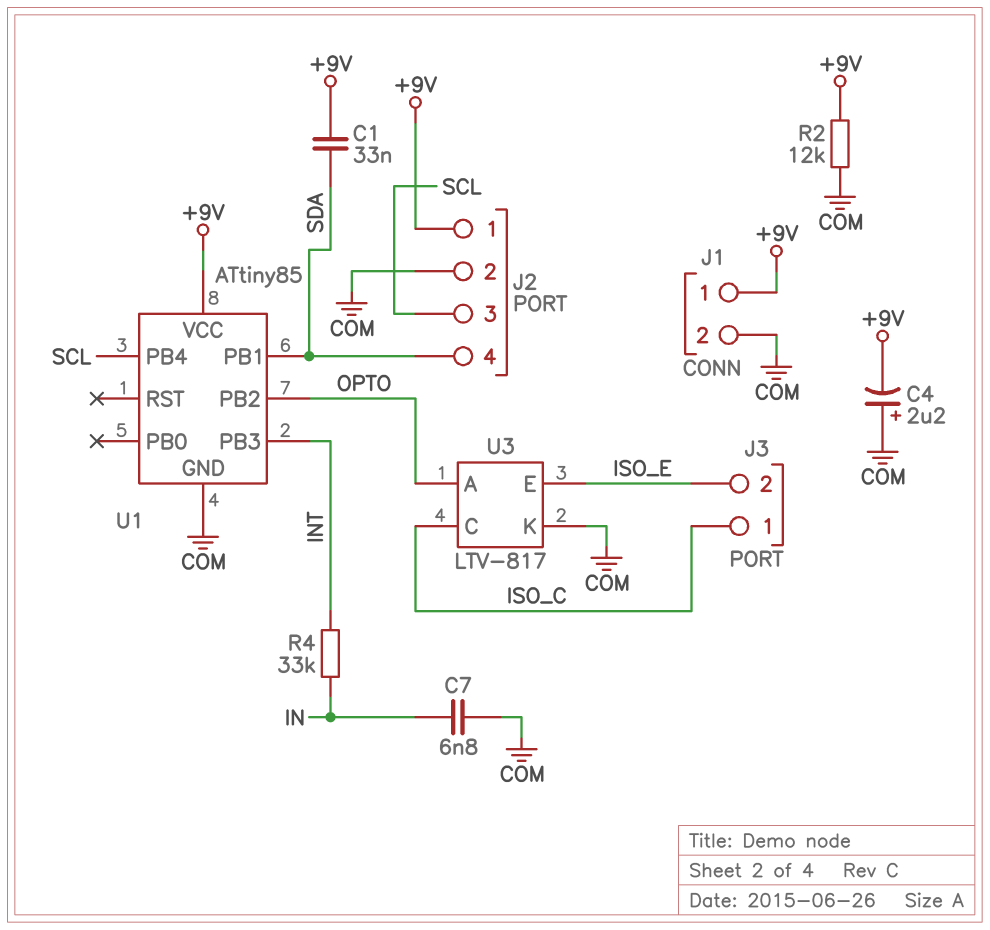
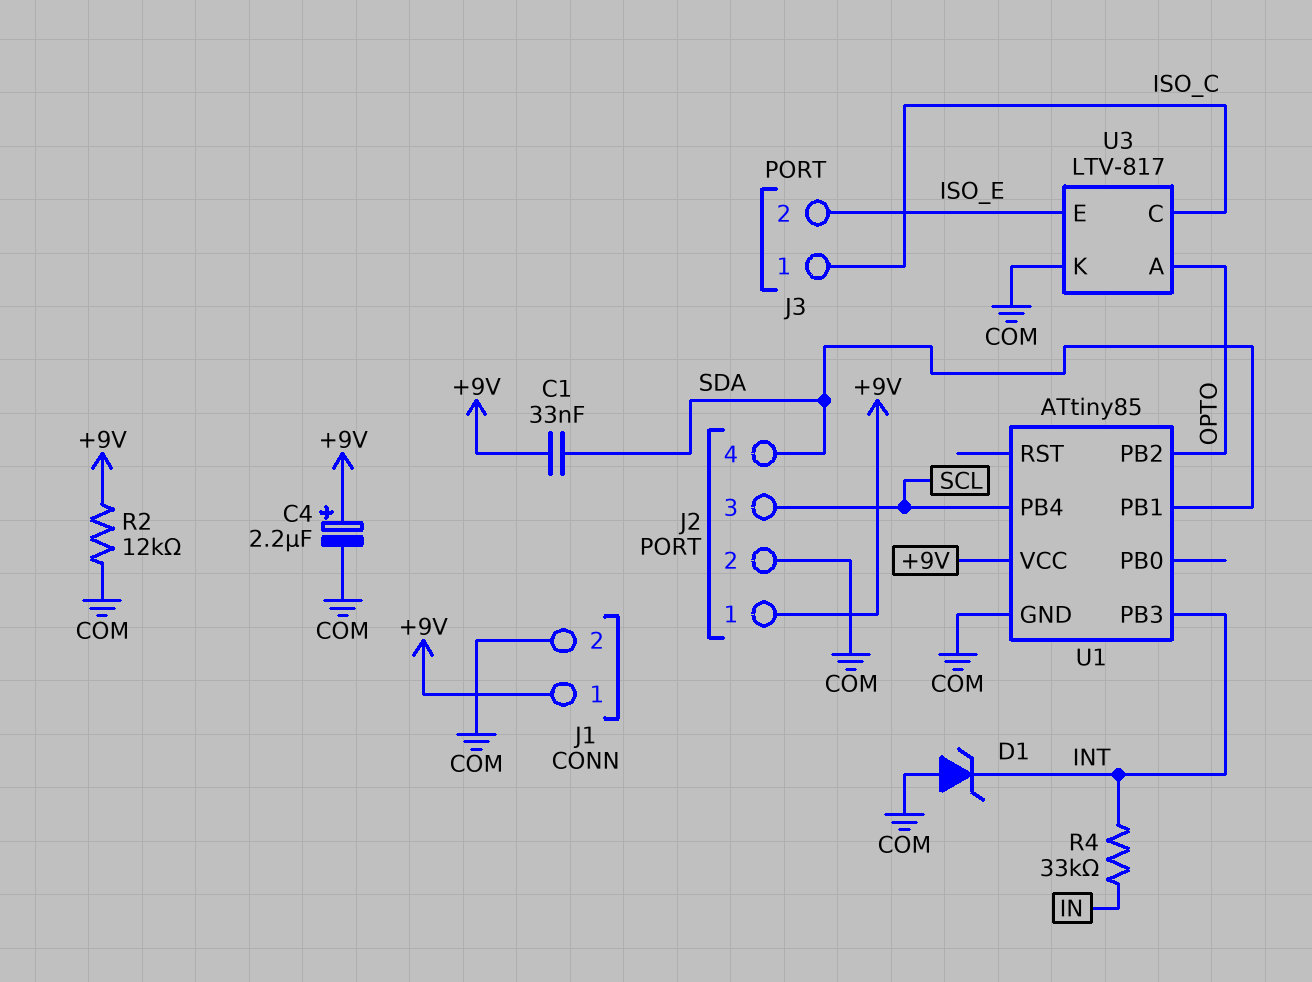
C4: 2.2uF (plus COM, minus +9V) -> 2.2uF (plus +9V, minus COM)
C7: 6.8nF (COM, IN) -> none
D1: none -> zener (A COM, K INT)

